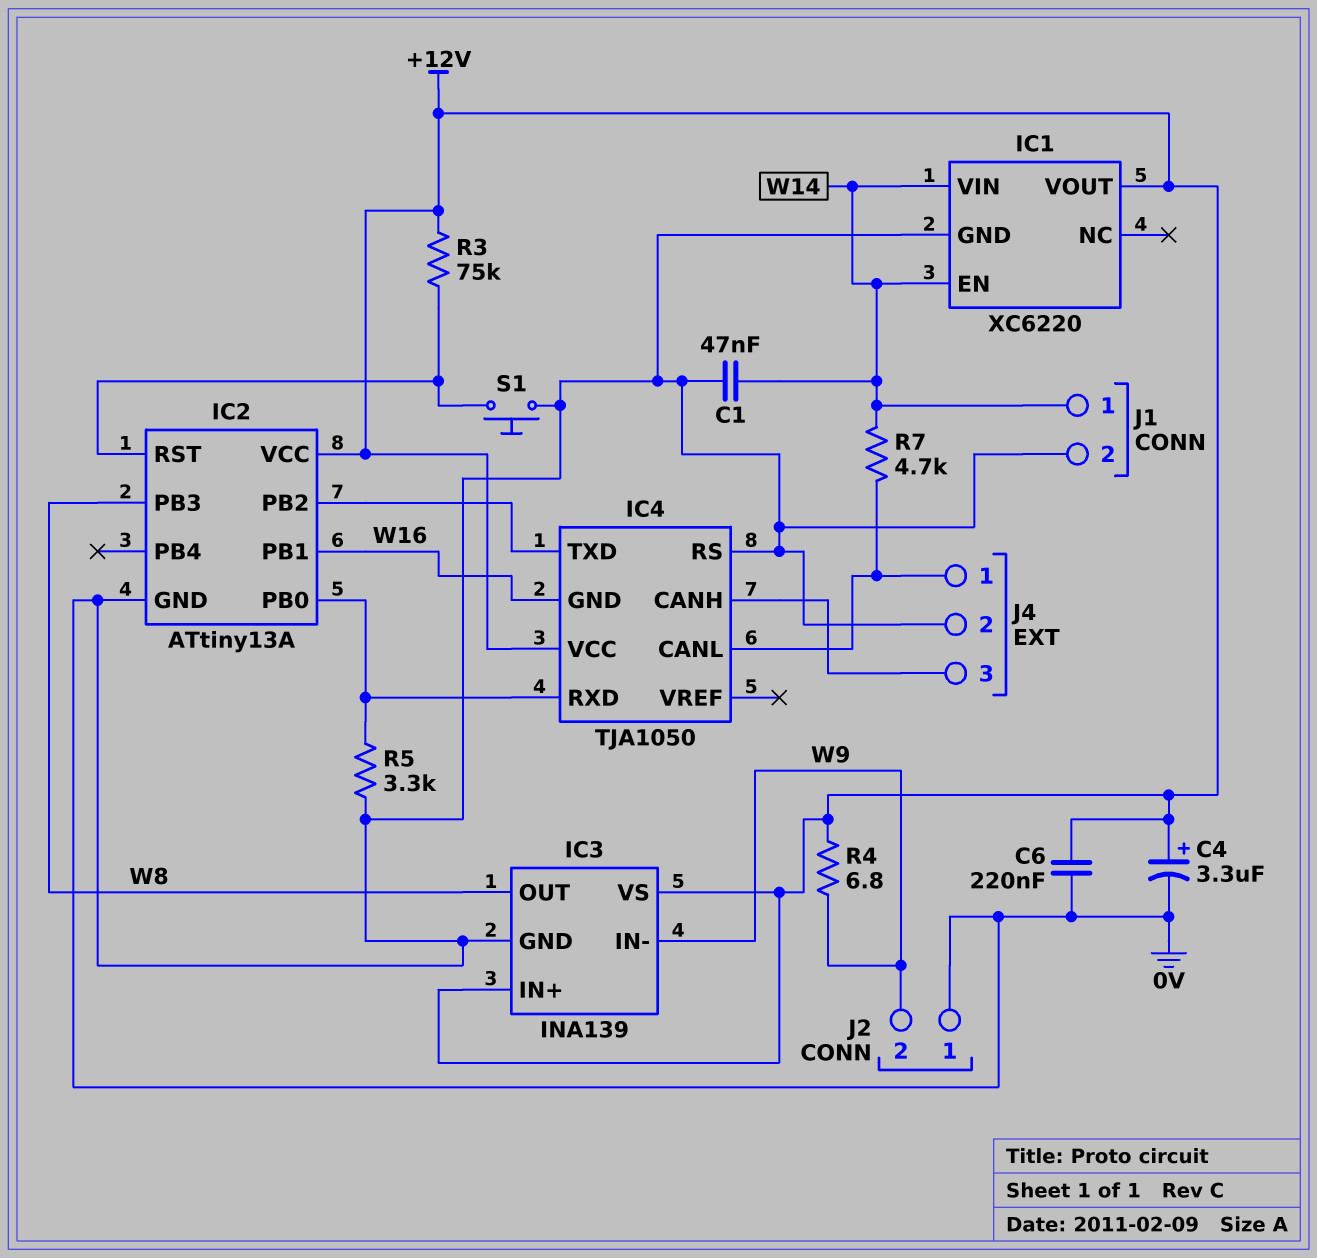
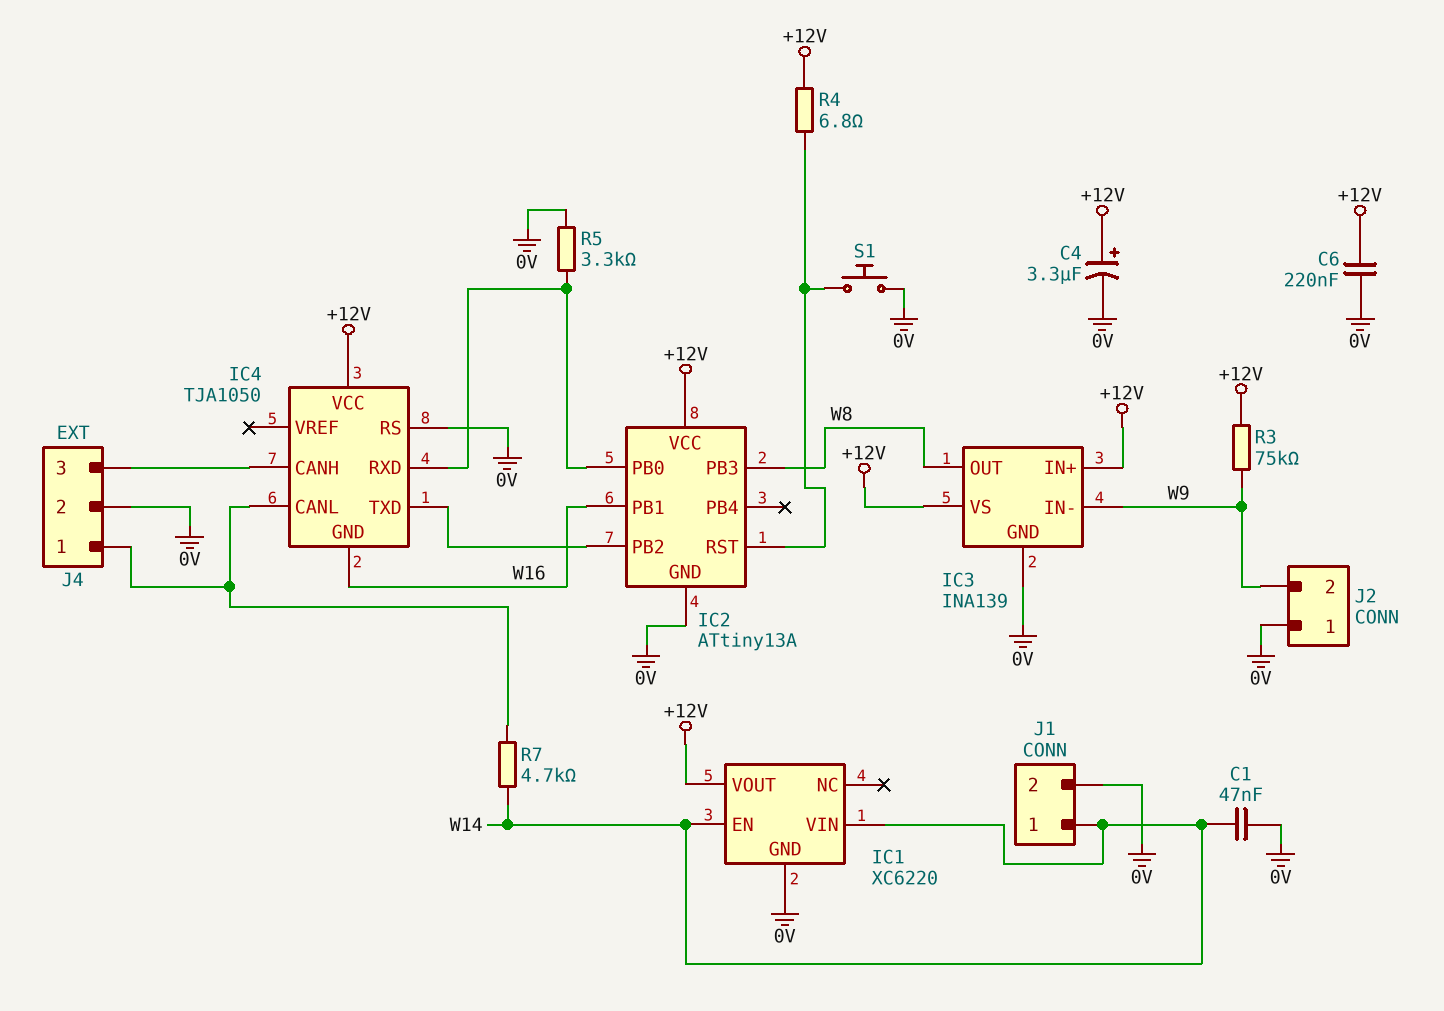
R3: 75k (+12V, IC2/RST) -> 75k (+12V, W9)
R4: 6.8 (+12V, W9) -> 6.8 (+12V, IC2/RST)

